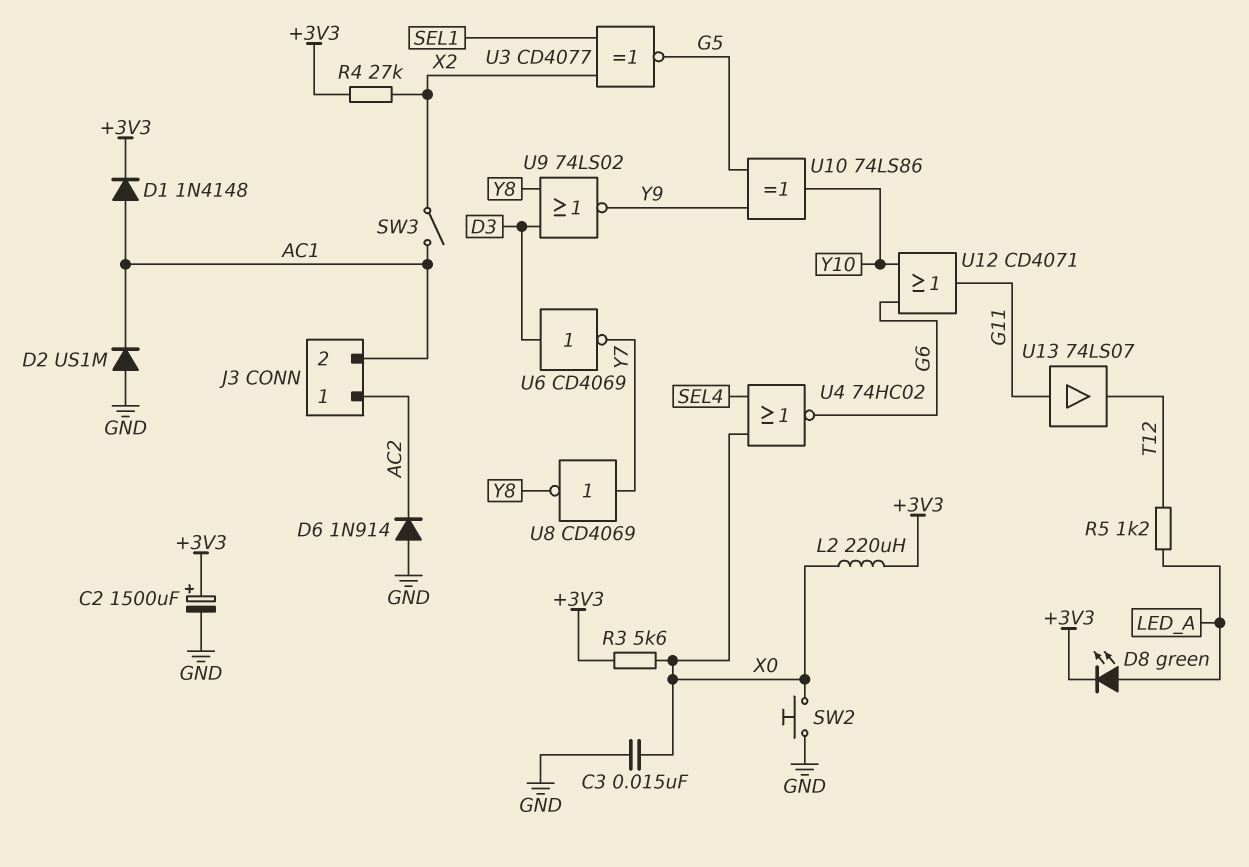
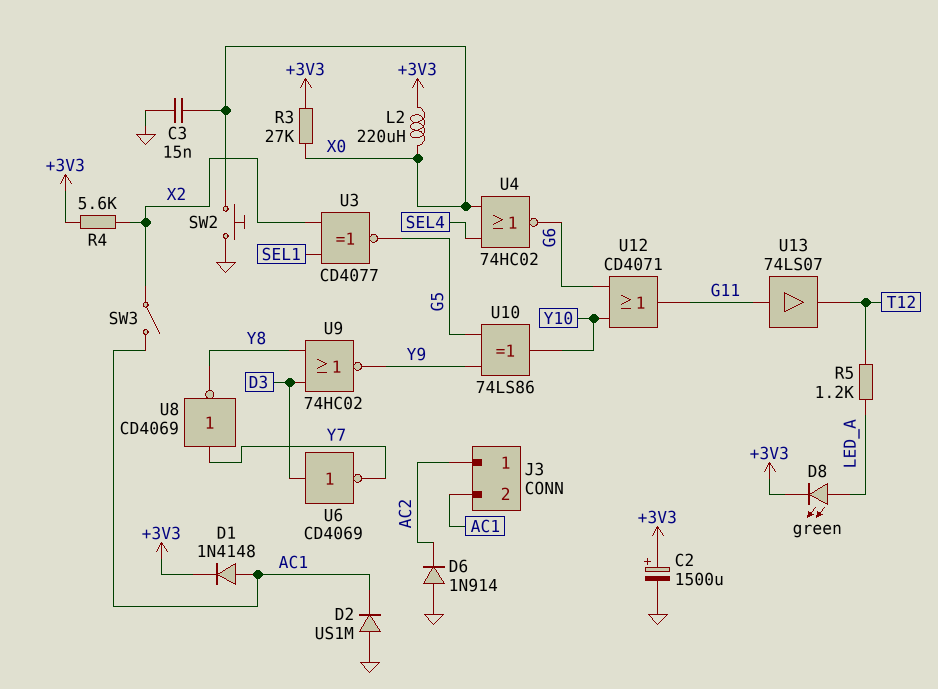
R3: 5.6k (+3V3, X0) -> 27k (+3V3, X0)
R4: 27k (+3V3, X2) -> 5.6k (+3V3, X2)
U9: NOR 74LS02 (in D3, in Y8, out Y9) -> NOR 74HC02 (in D3, in Y8, out Y9)

